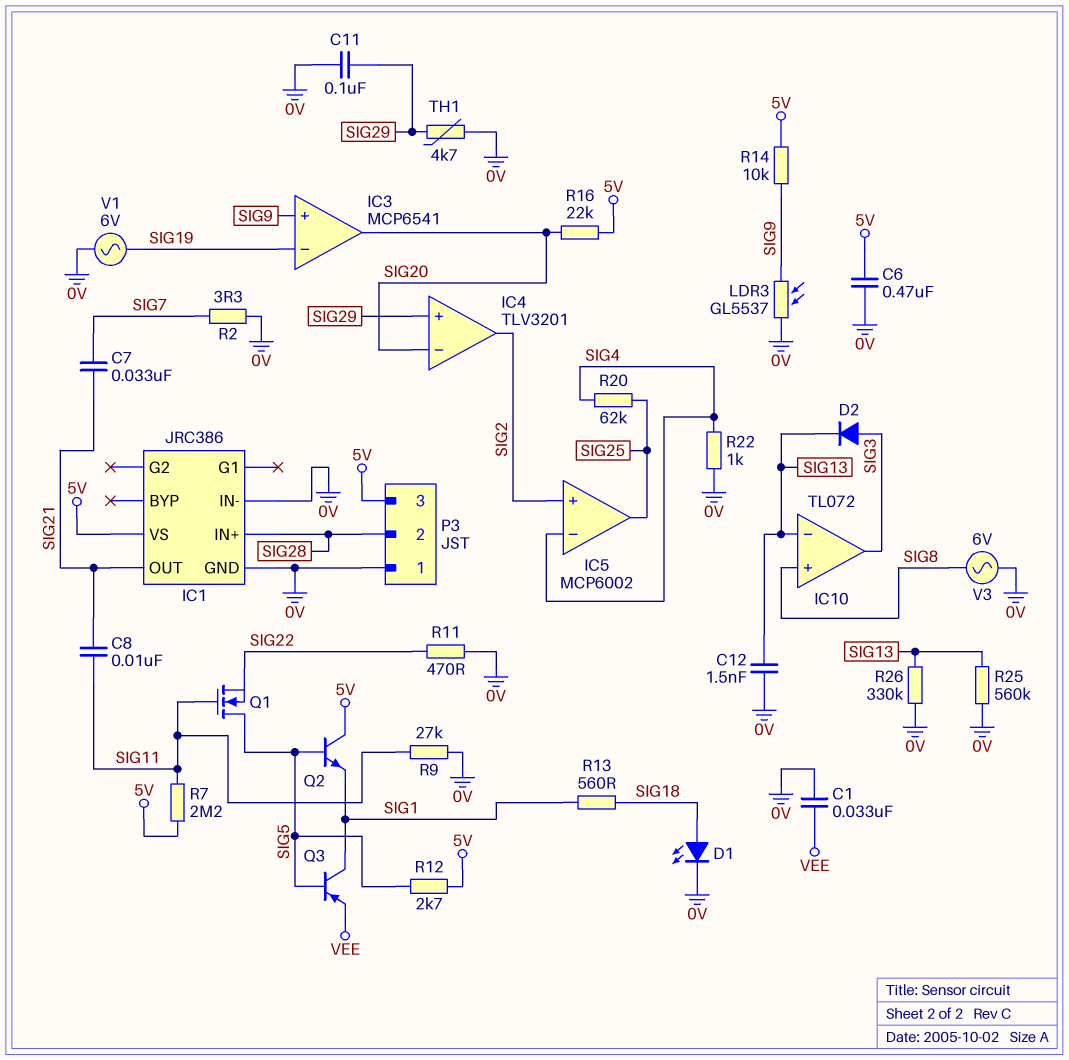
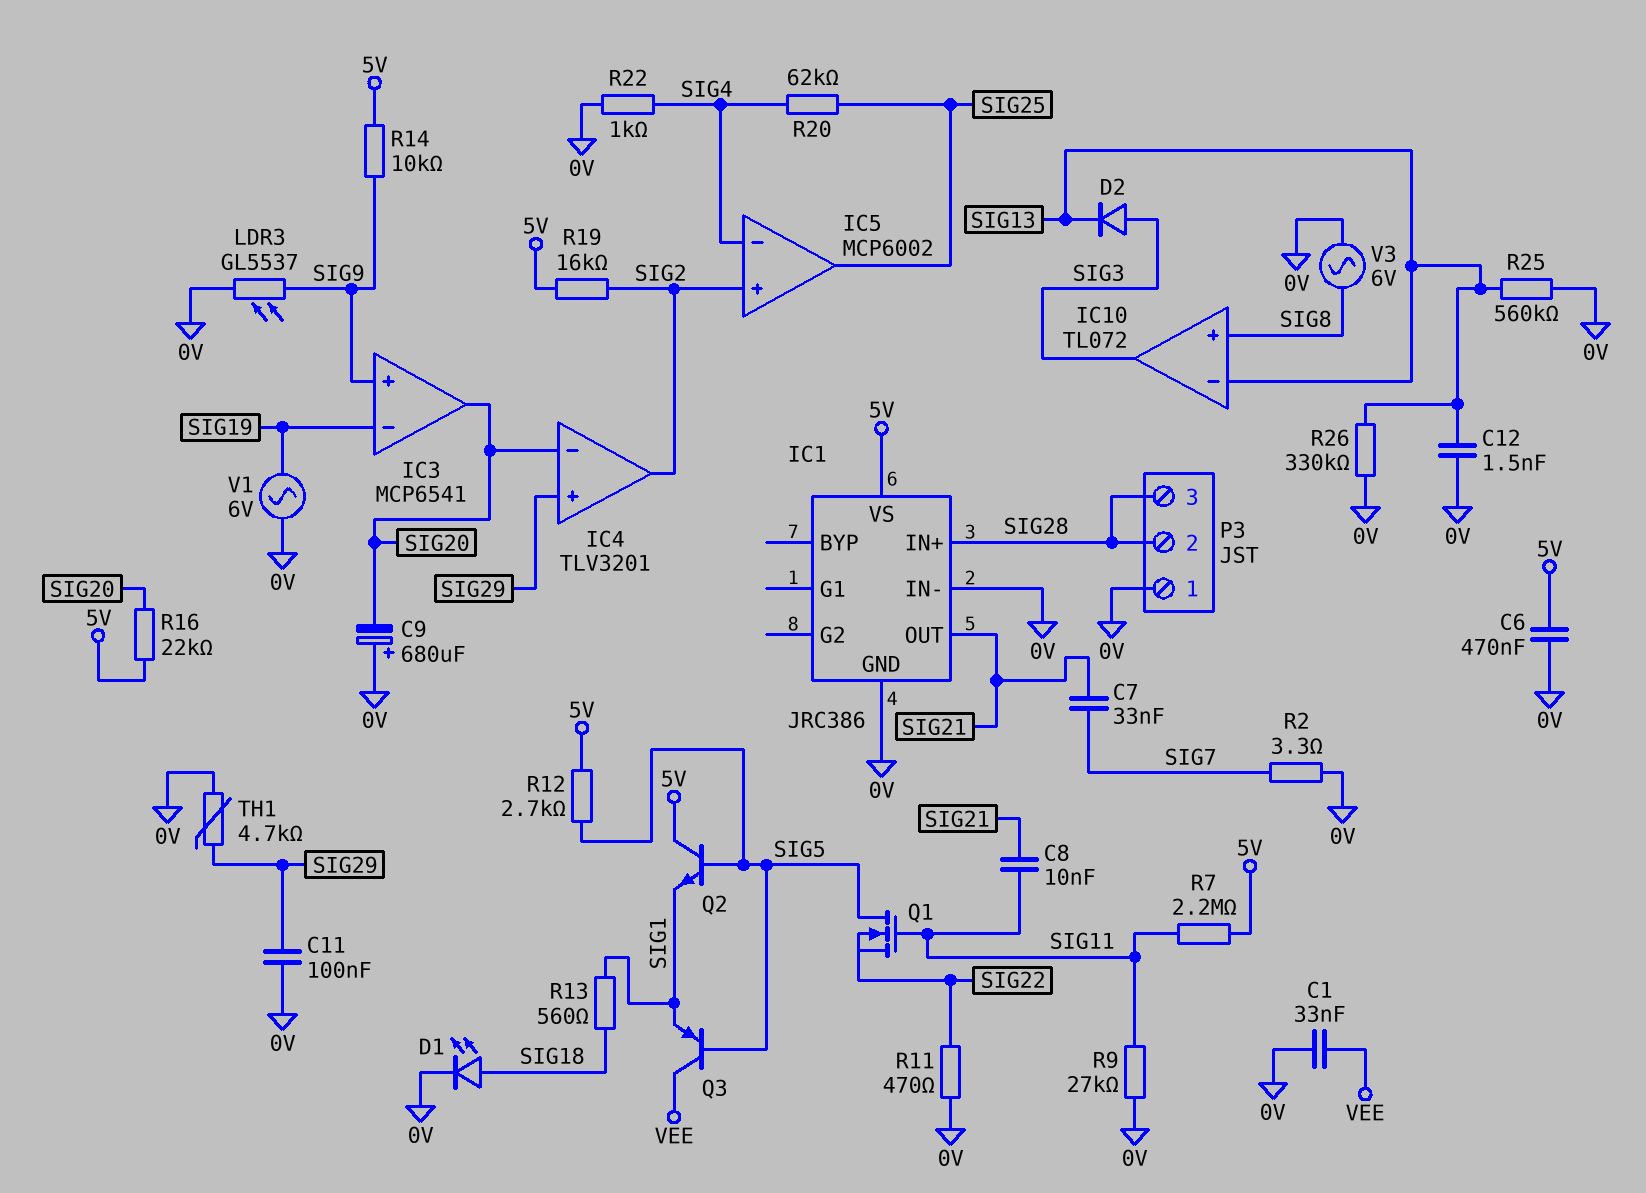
C9: none -> 680uF (plus 0V, minus SIG20)
P3 pin 3: 5V -> SIG28
Q3: PNP (B SIG5, C SIG1, E VEE) -> PNP (B SIG5, C VEE, E SIG1)
R19: none -> 16k (5V, SIG2)

